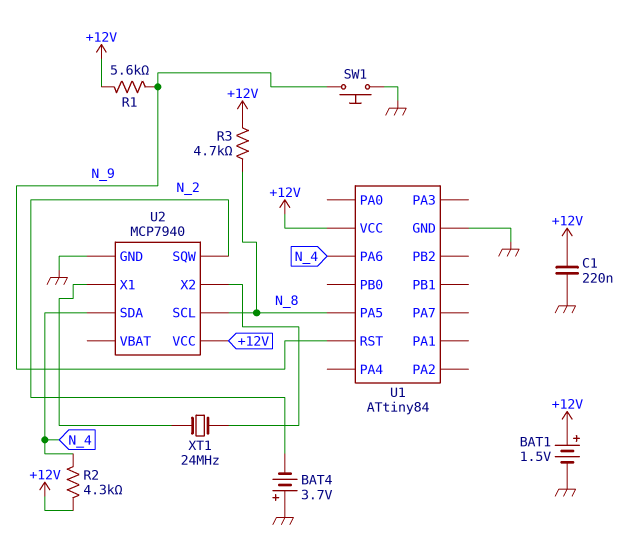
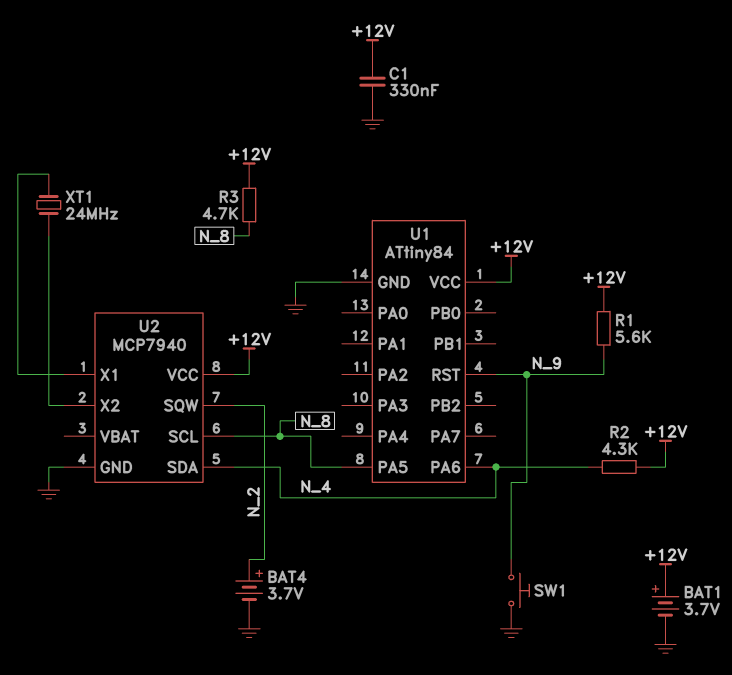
BAT1: 1.5V (plus +12V, minus GND) -> 3.7V (plus +12V, minus GND)
BAT4: 3.7V (plus GND, minus N_2) -> 3.7V (plus N_2, minus GND)
C1: 220nF (+12V, GND) -> 330nF (+12V, GND)

